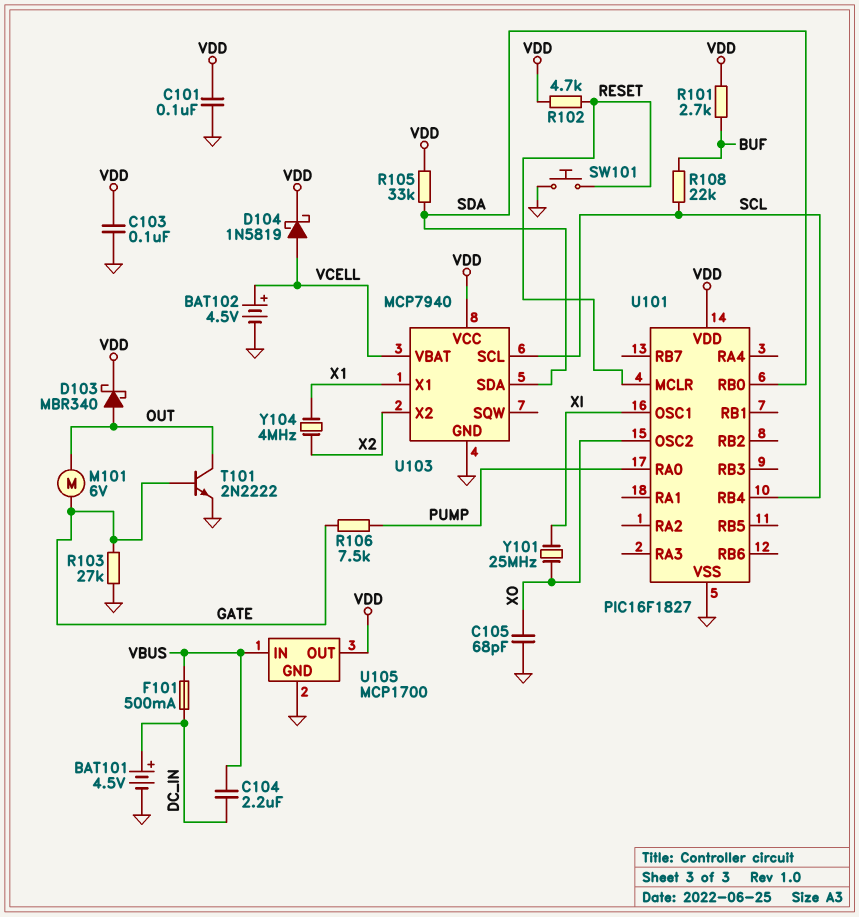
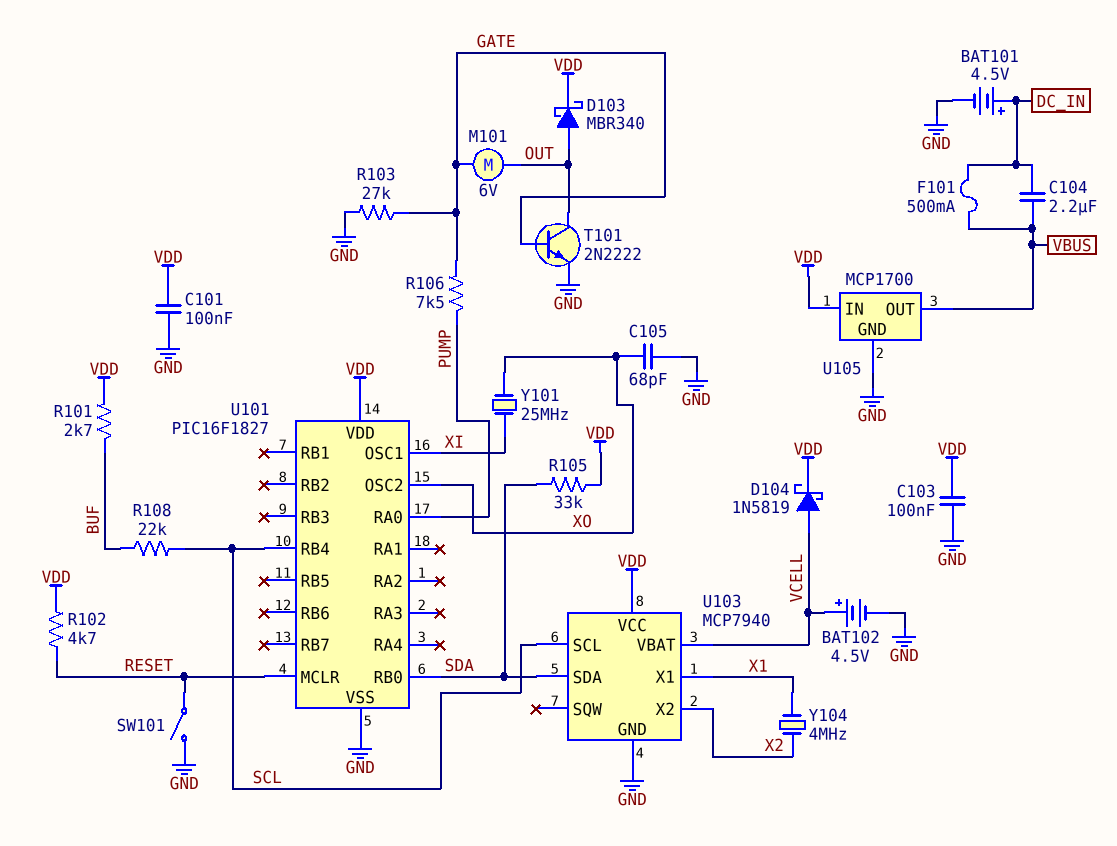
SW101: button (GND, RESET) -> switch (GND, RESET)
U105 pin IN: VBUS -> VDD
U105 pin OUT: VDD -> VBUS

